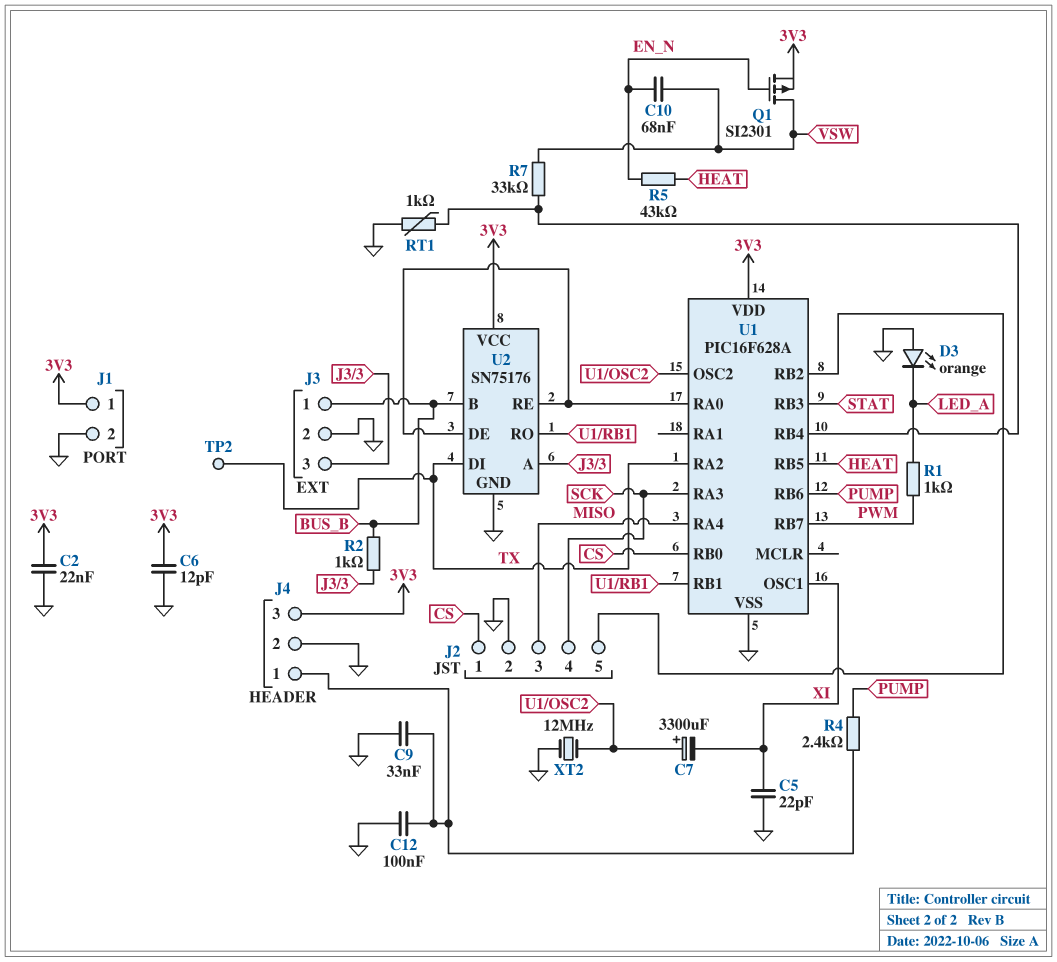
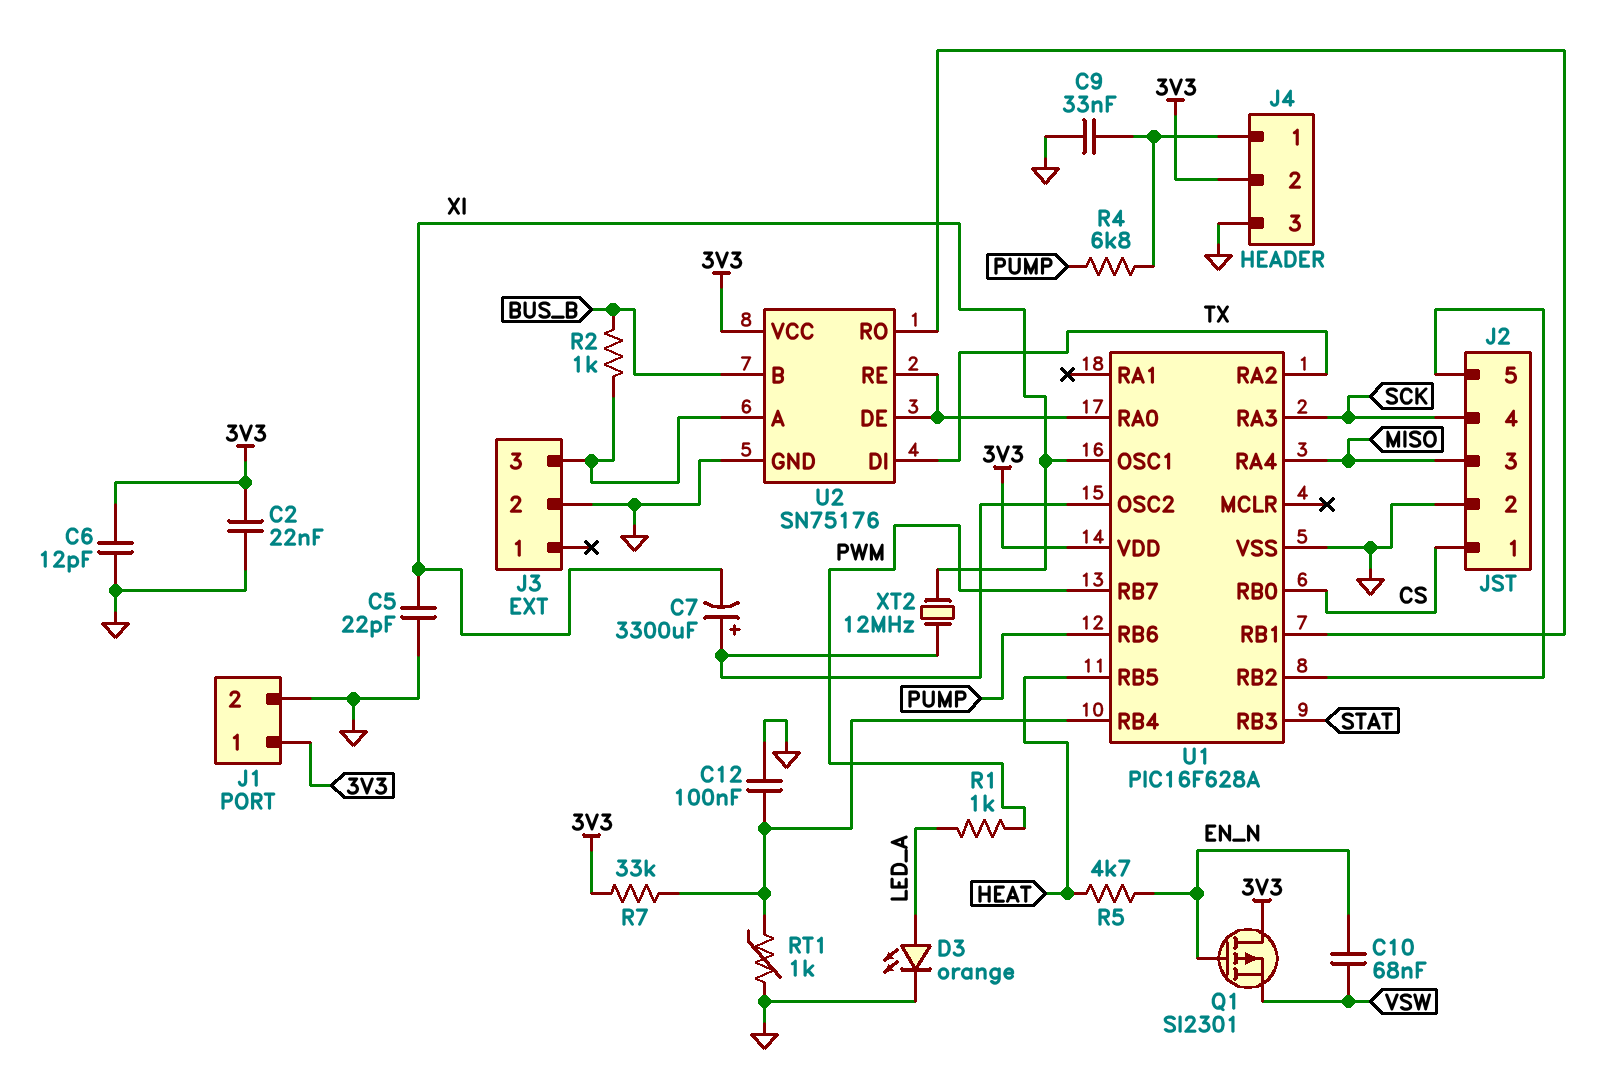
C12: 100nF (GND, J4/1) -> 100nF (GND, U1/RB4)
D3: LED orange (A GND, K LED_A) -> LED orange (A LED_A, K GND)
J3 pin 1: BUS_B -> none
J4 pin 2: GND -> 3V3
J4 pin 3: 3V3 -> GND
Q1: PMOS SI2301 (G EN_N, D VSW, S 3V3) -> PMOS SI2301 (G EN_N, D 3V3, S VSW)
R4: 2.4k (J4/1, PUMP) -> 6.8k (J4/1, PUMP)
R5: 43k (EN_N, HEAT) -> 4.7k (EN_N, HEAT)
R7: 33k (U1/RB4, VSW) -> 33k (3V3, U1/RB4)
TP2: test point (TX) -> none
XT2: 12MHz (GND, U1/OSC2) -> 12MHz (U1/OSC2, XI)

